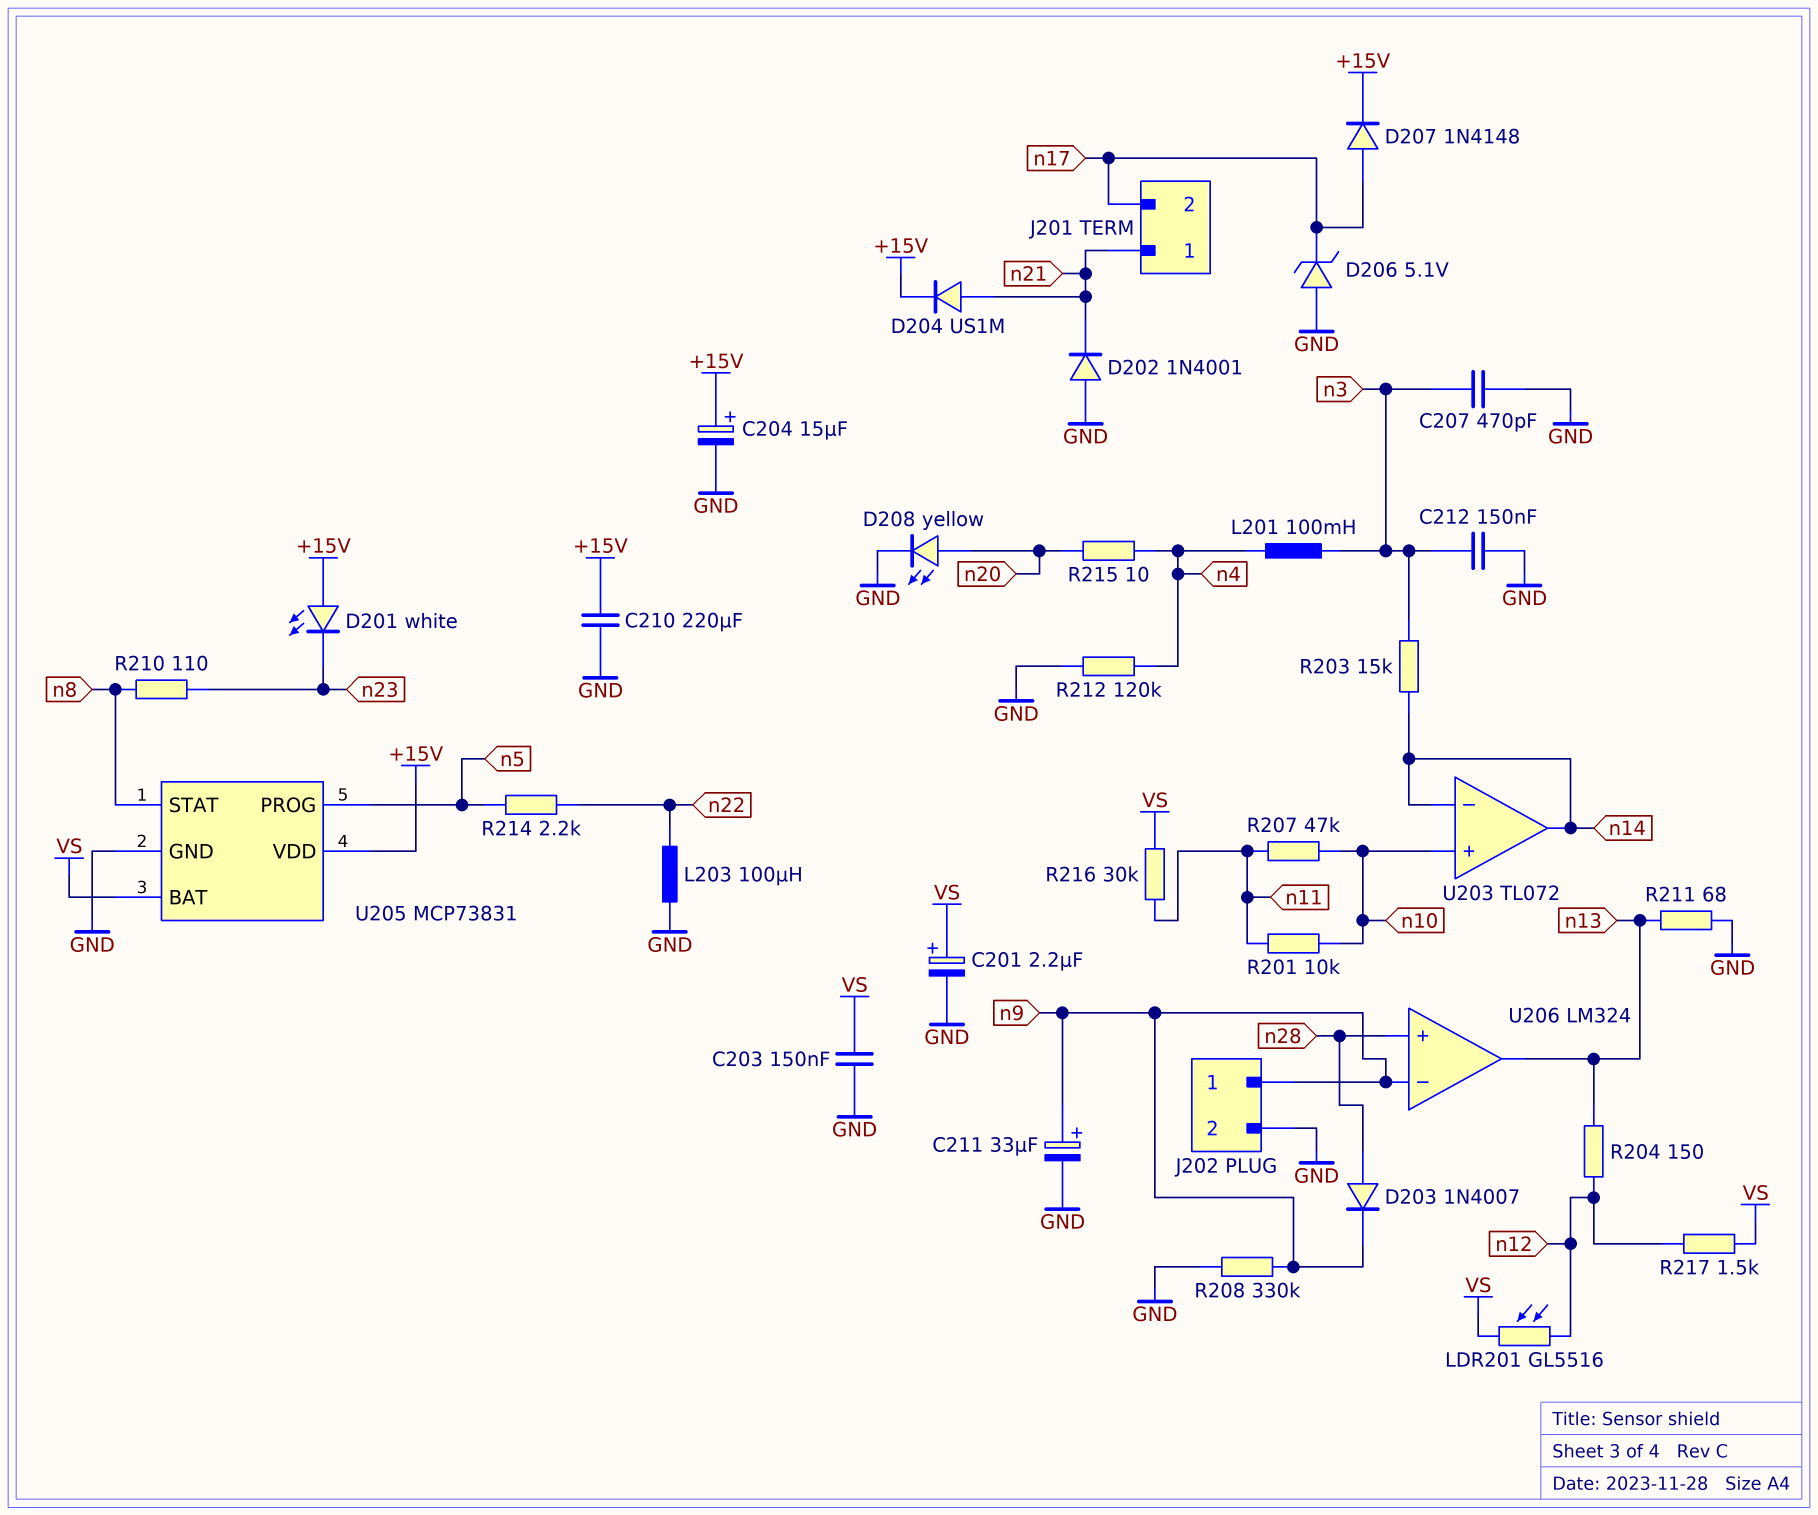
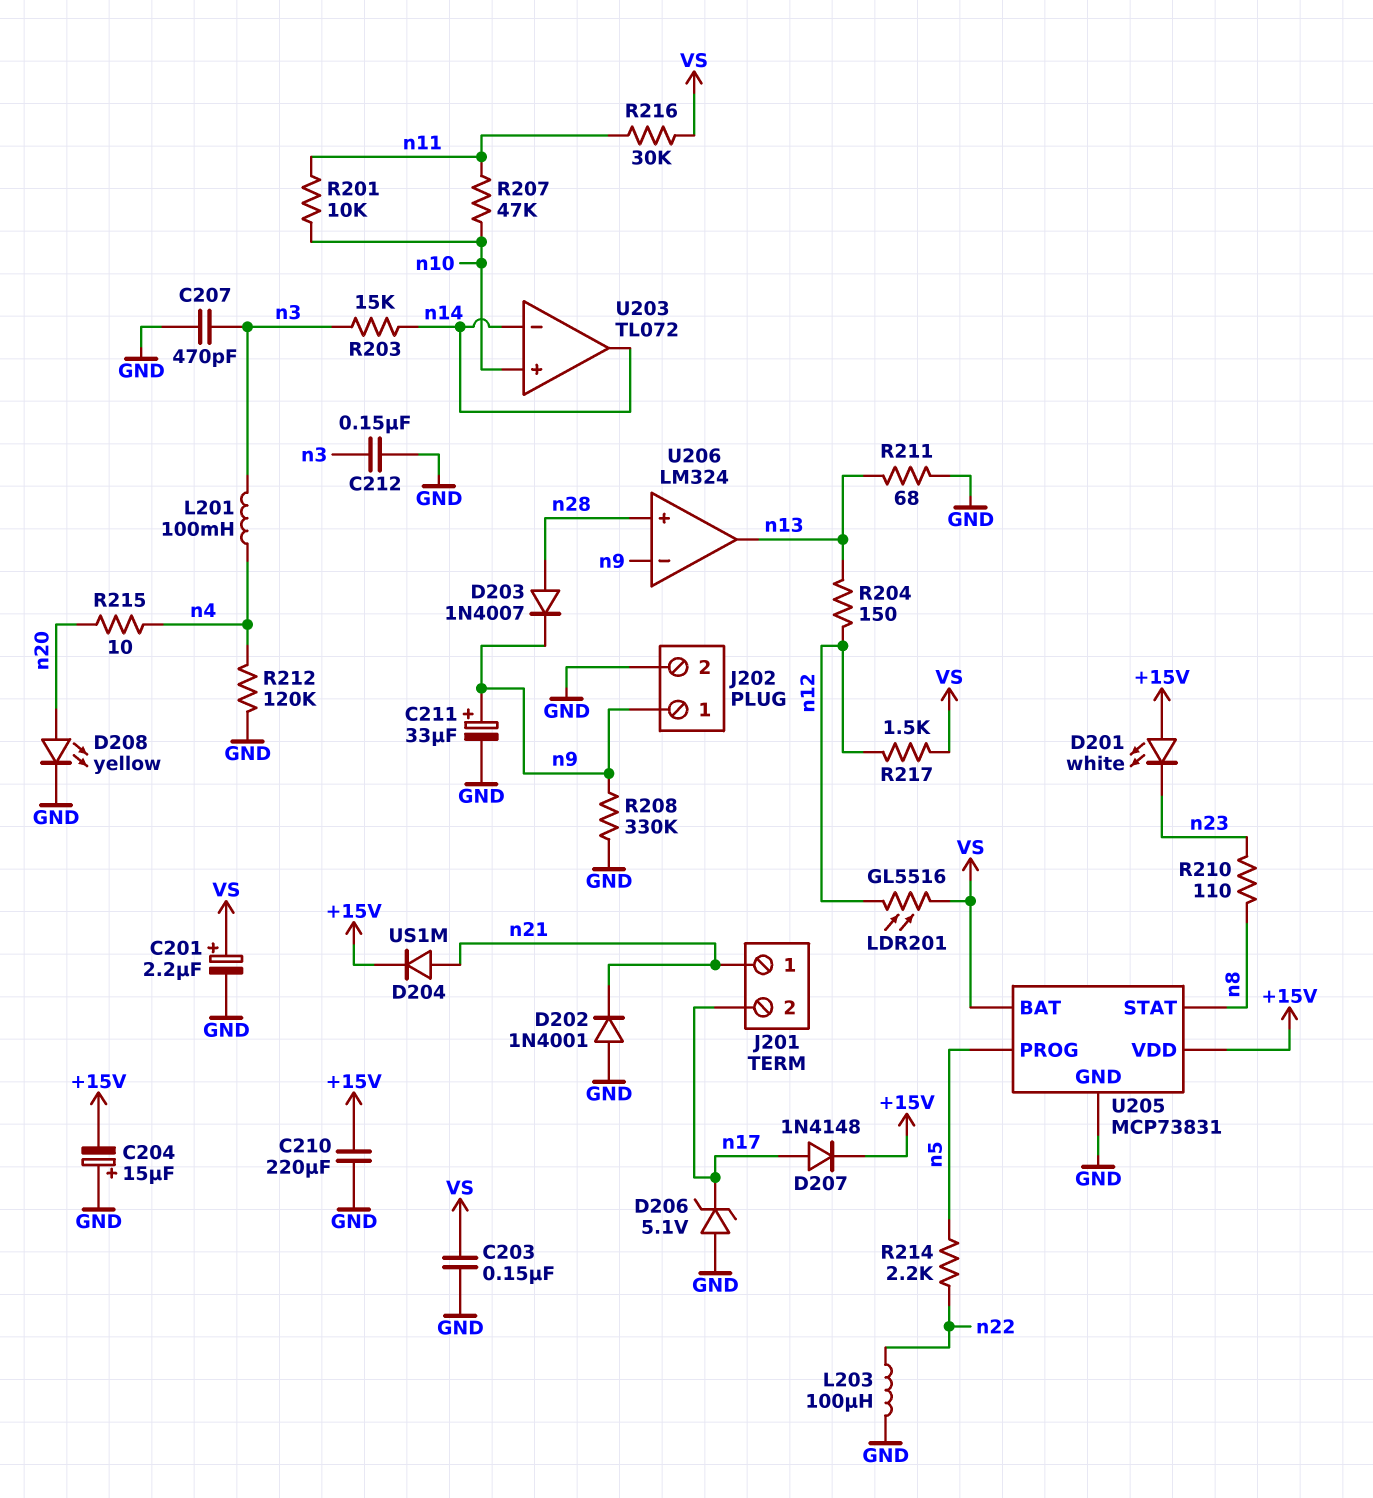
C204: 15uF (plus +15V, minus GND) -> 15uF (plus GND, minus +15V)

